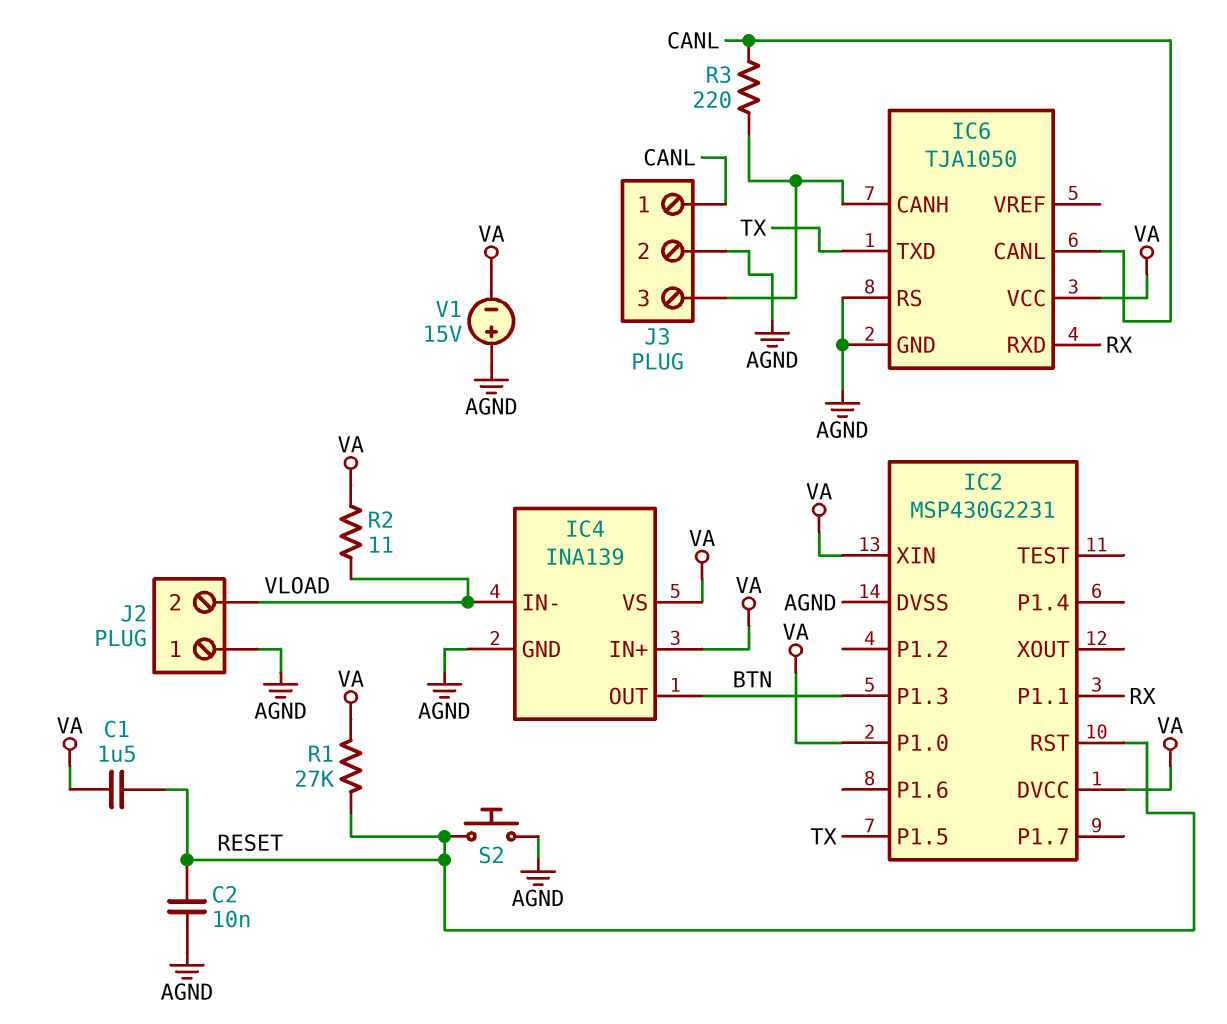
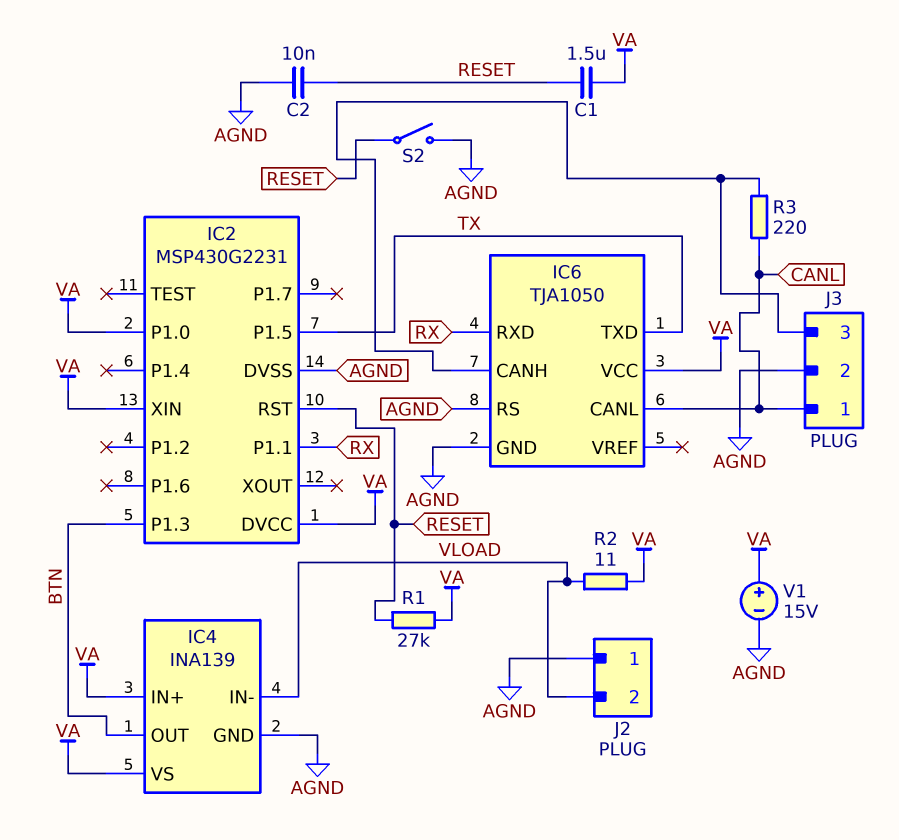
S2: button (AGND, RESET) -> switch (AGND, RESET)
V1: 15V (plus AGND, minus VA) -> 15V (plus VA, minus AGND)

